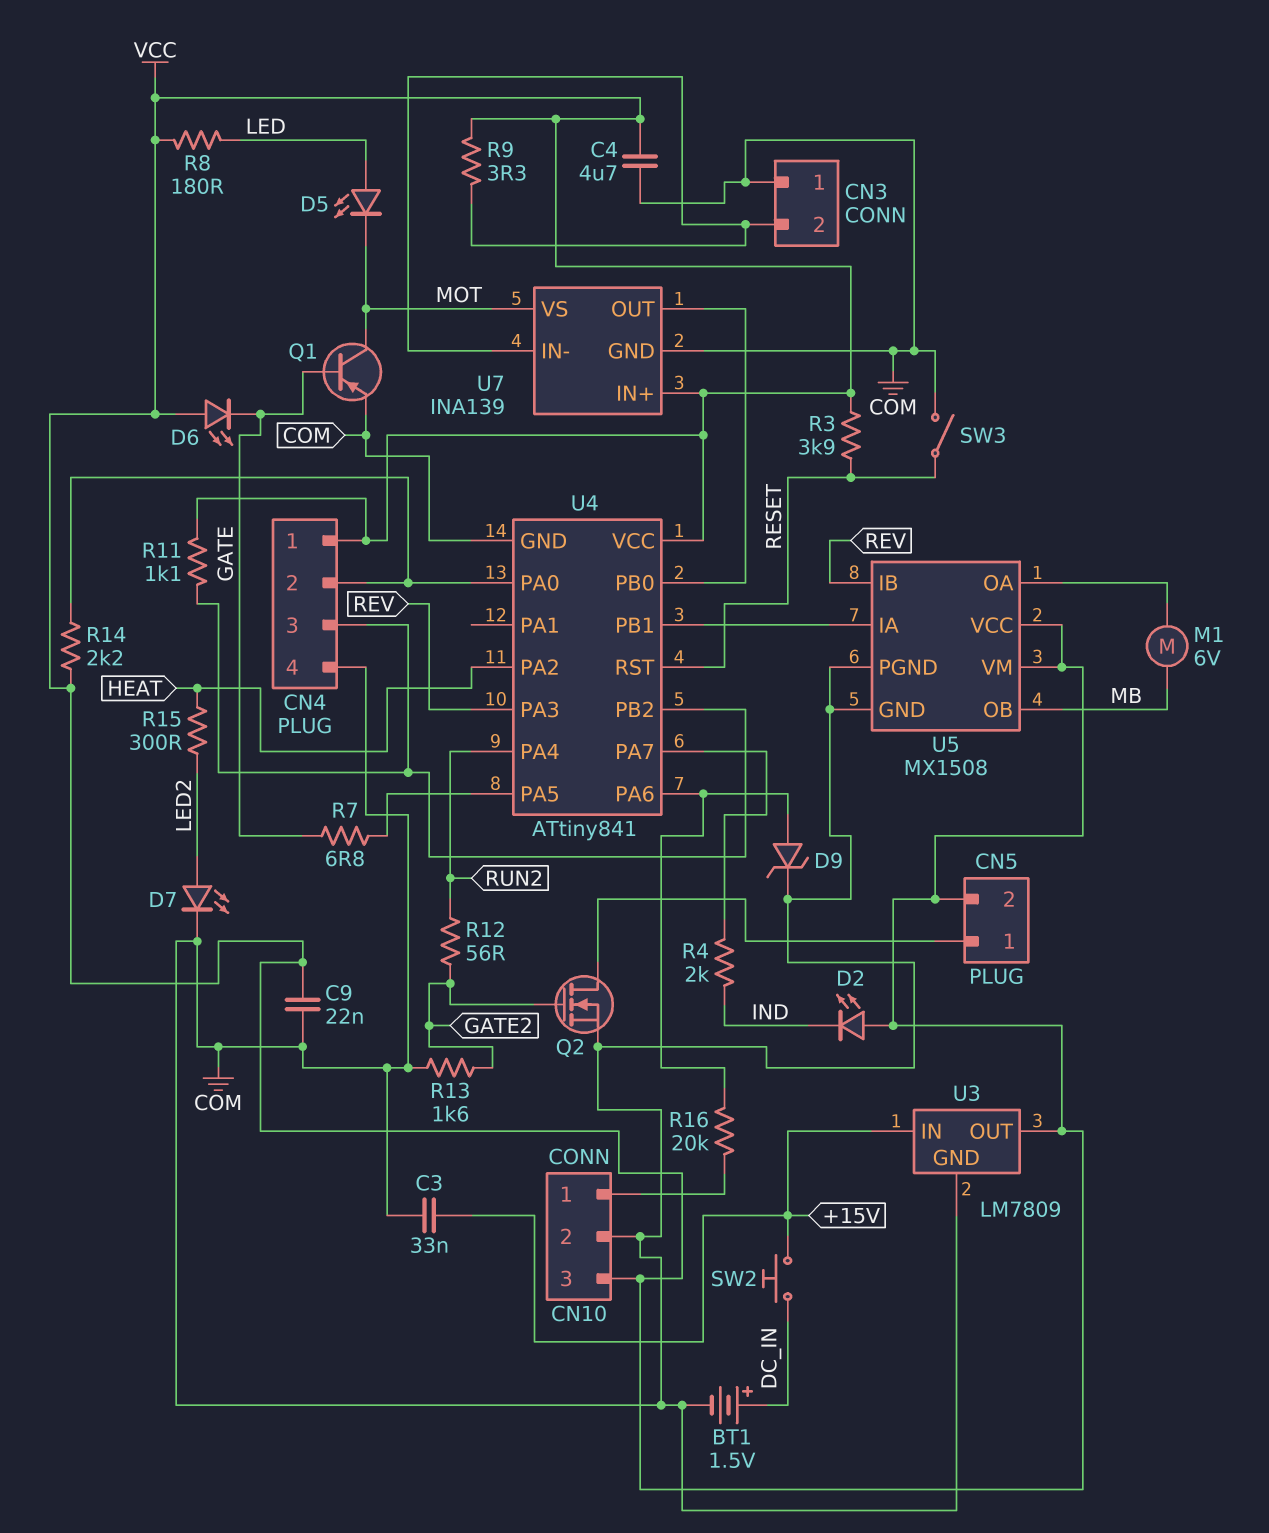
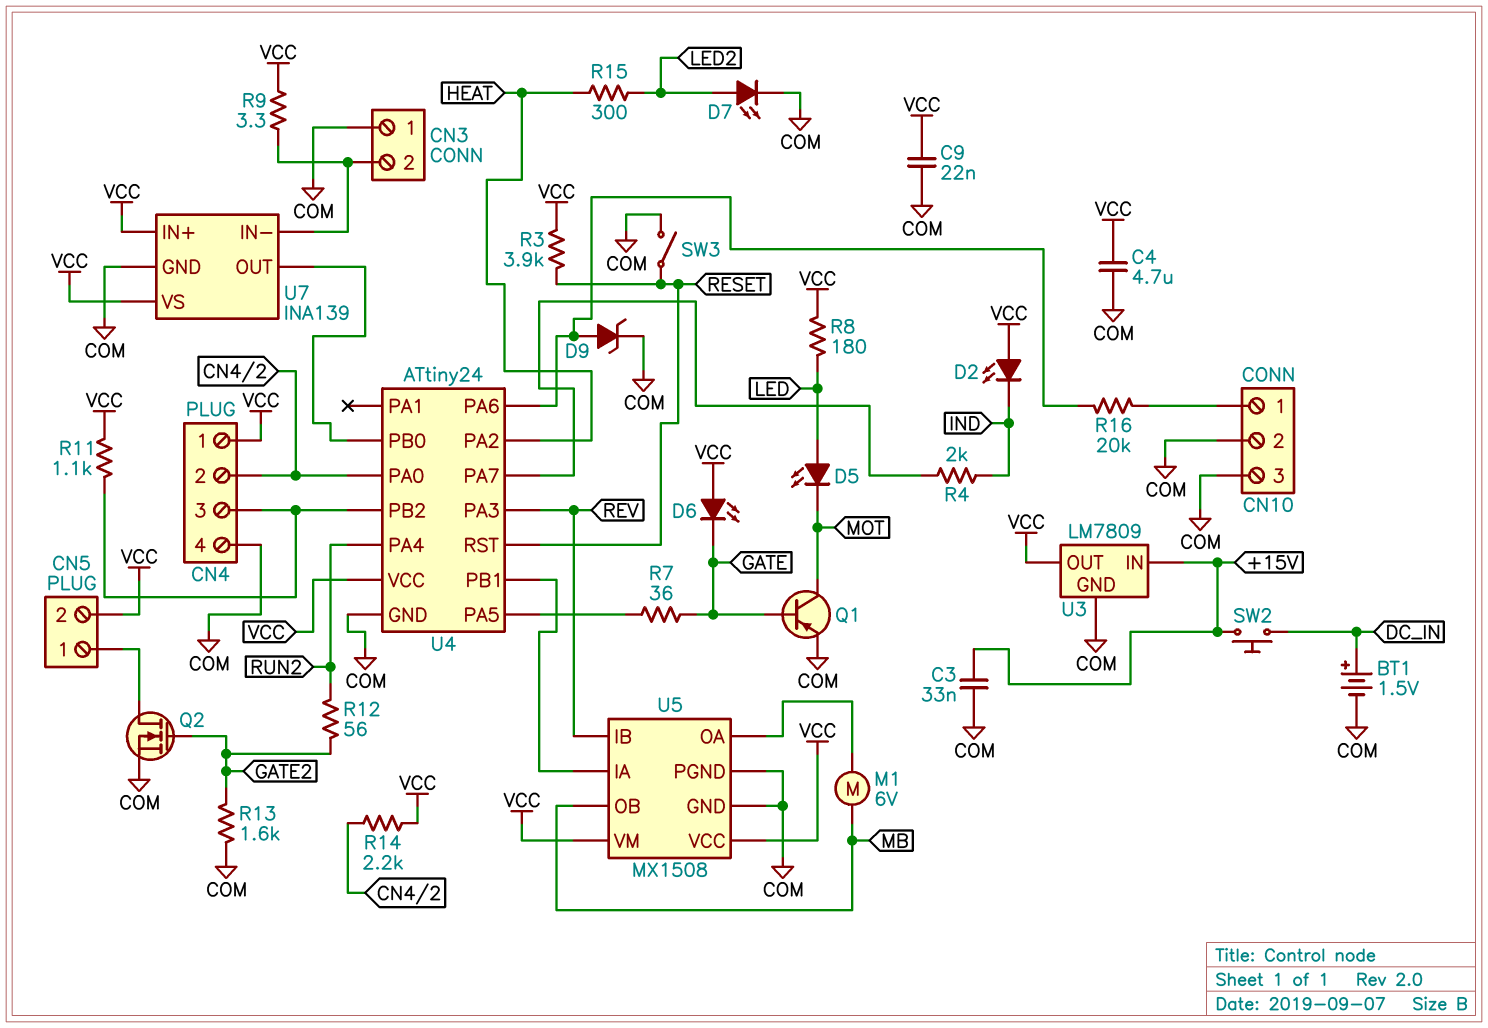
CN10 pin 3: VCC -> COM
R7: 6.8 (GATE, U4/PA5) -> 36 (GATE, U4/PA5)
U4: ATtiny841 -> ATtiny24
U7 pin VS: MOT -> VCC

